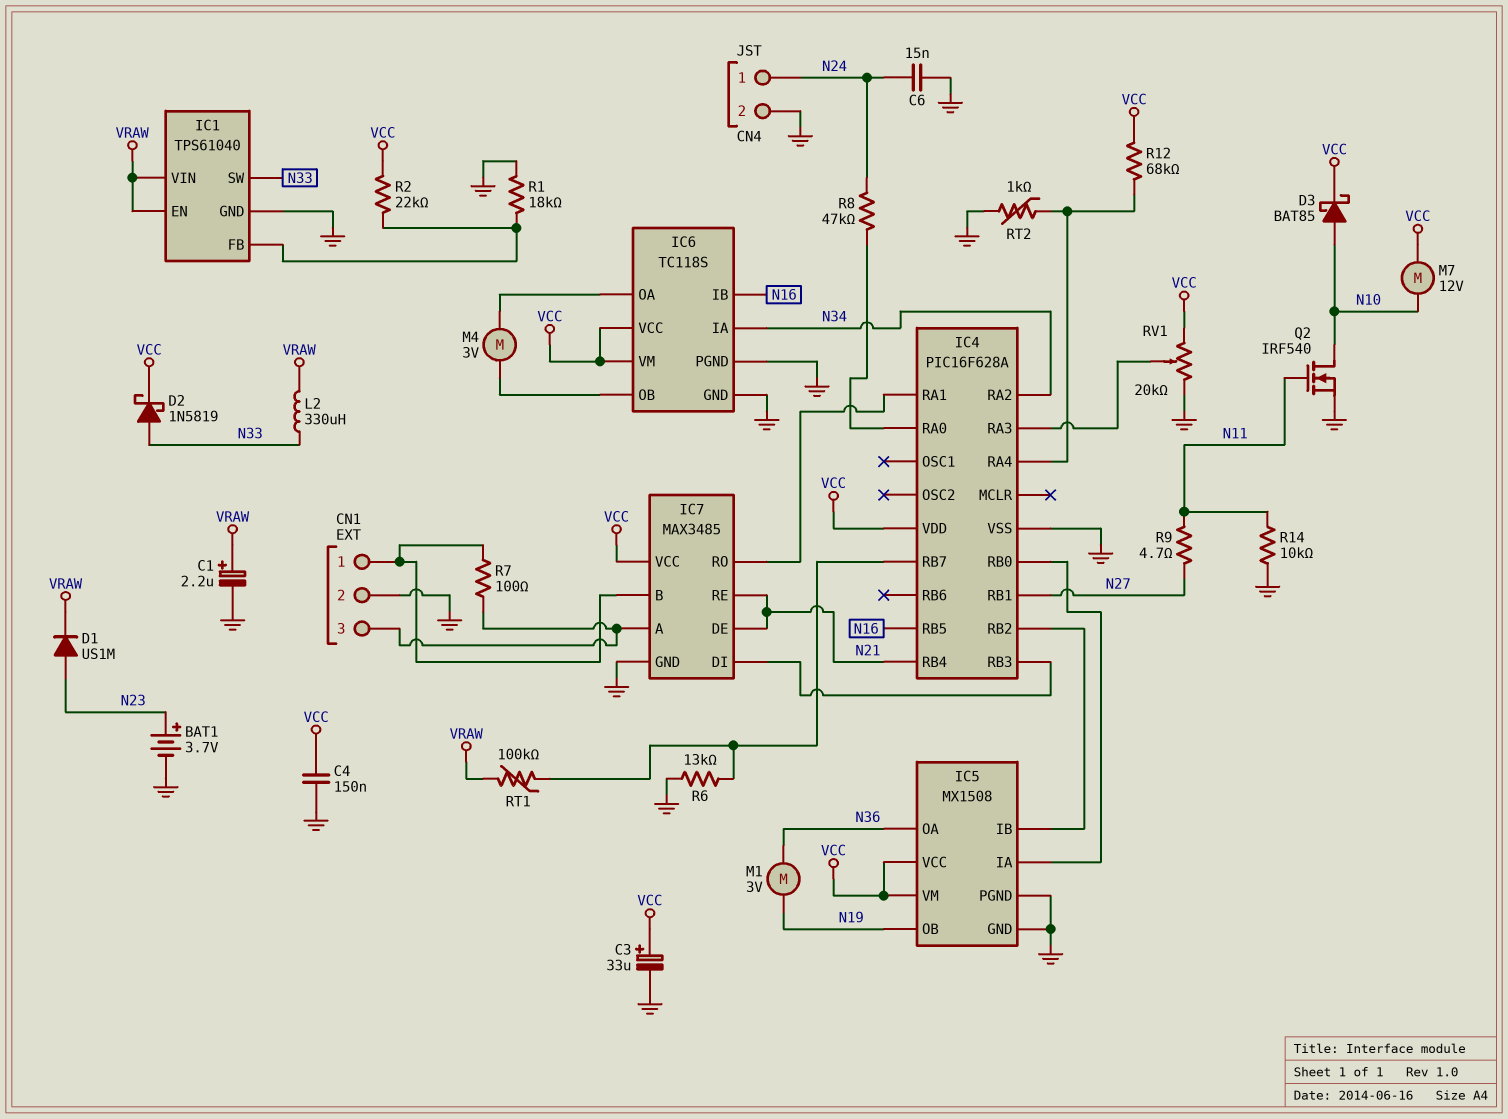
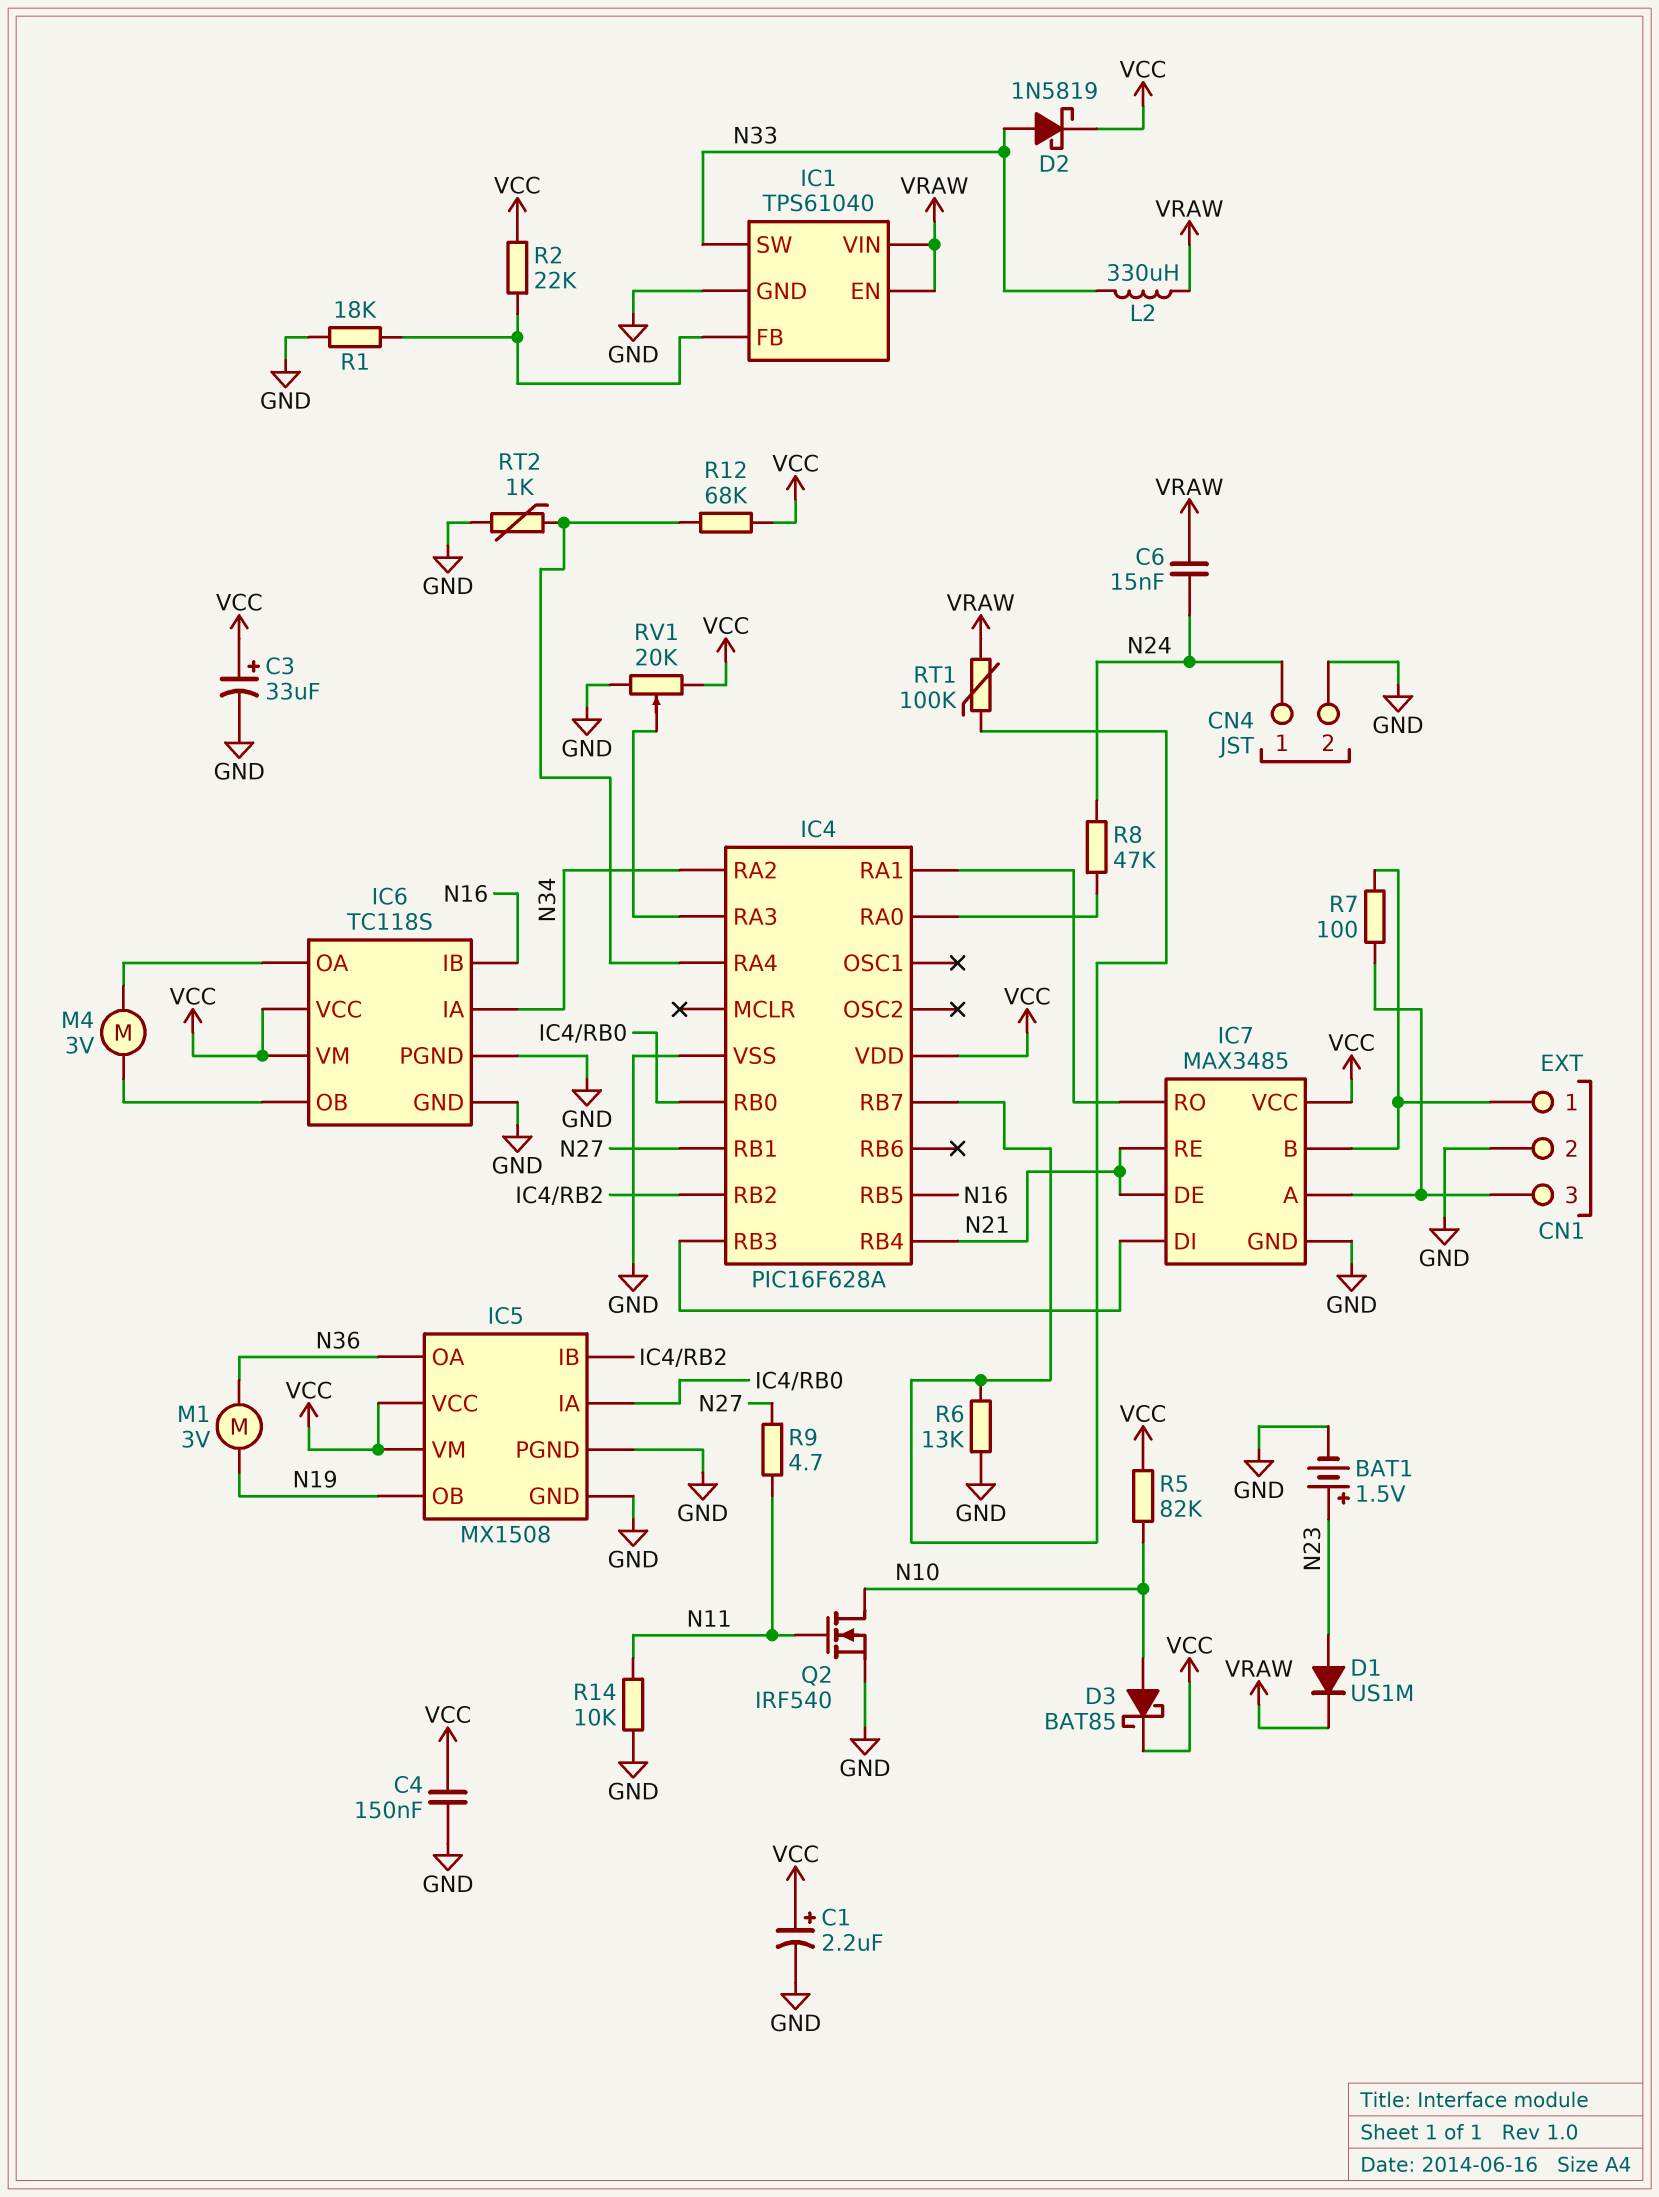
BAT1: 3.7V (plus N23, minus GND) -> 1.5V (plus N23, minus GND)
C1: 2.2uF (plus VRAW, minus GND) -> 2.2uF (plus VCC, minus GND)
C6: 15nF (GND, N24) -> 15nF (N24, VRAW)
M7: motor 12V (N10, VCC) -> none
R5: none -> 82k (N10, VCC)

